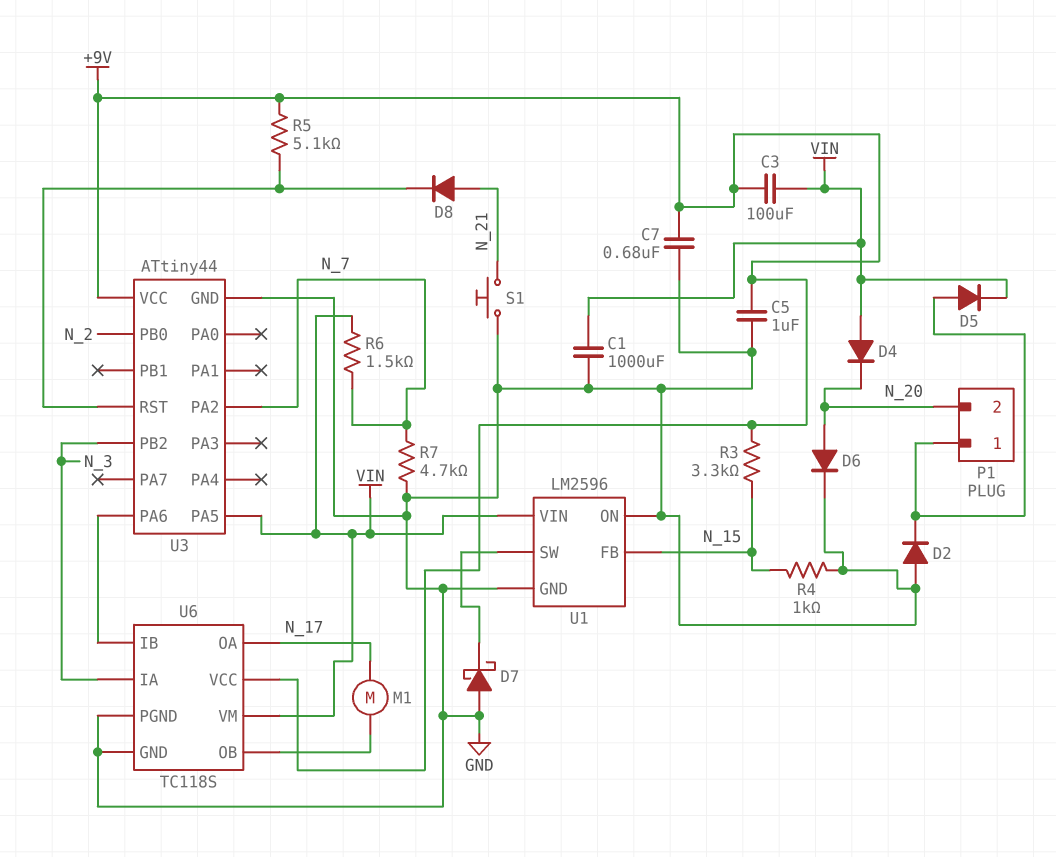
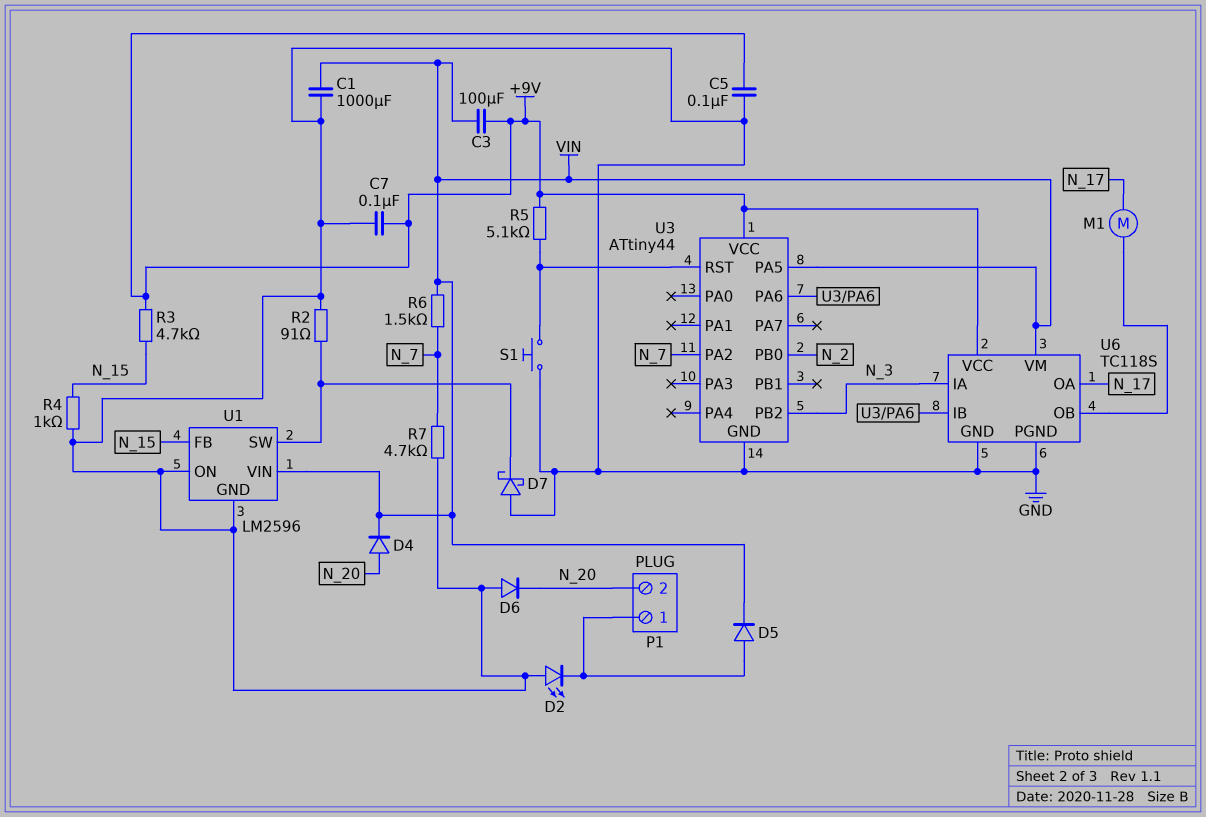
C5: 1uF (+9V, GND) -> 100nF (+9V, GND)
C7: 680nF (+9V, GND) -> 100nF (+9V, GND)
D2: diode (A GND, K P1/1) -> LED (A GND, K P1/1)
D4: diode (A VIN, K N_20) -> diode (A N_20, K VIN)
D6: diode (A N_20, K GND) -> diode (A GND, K N_20)
D8: diode (A N_21, K U3/RST) -> none
R2: none -> 91 (GND, U1/SW)
R3: 3.3k (+9V, N_15) -> 4.7k (+9V, N_15)
S1: button (GND, N_21) -> button (GND, U3/RST)

